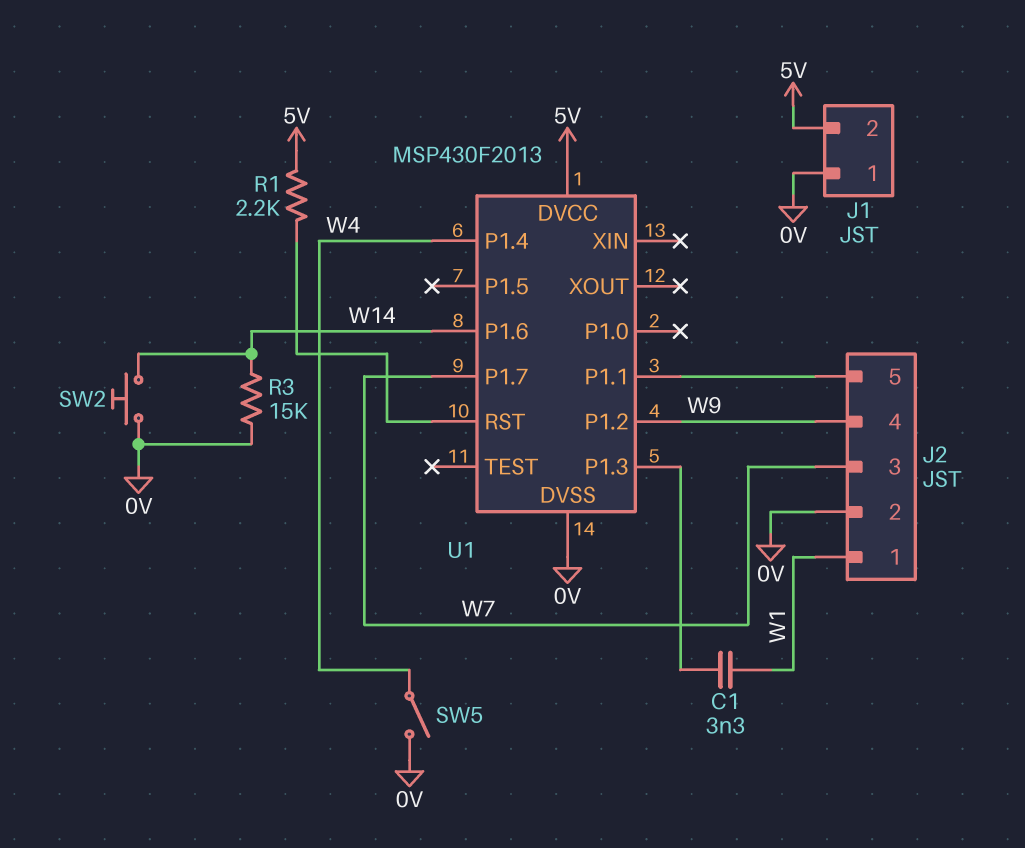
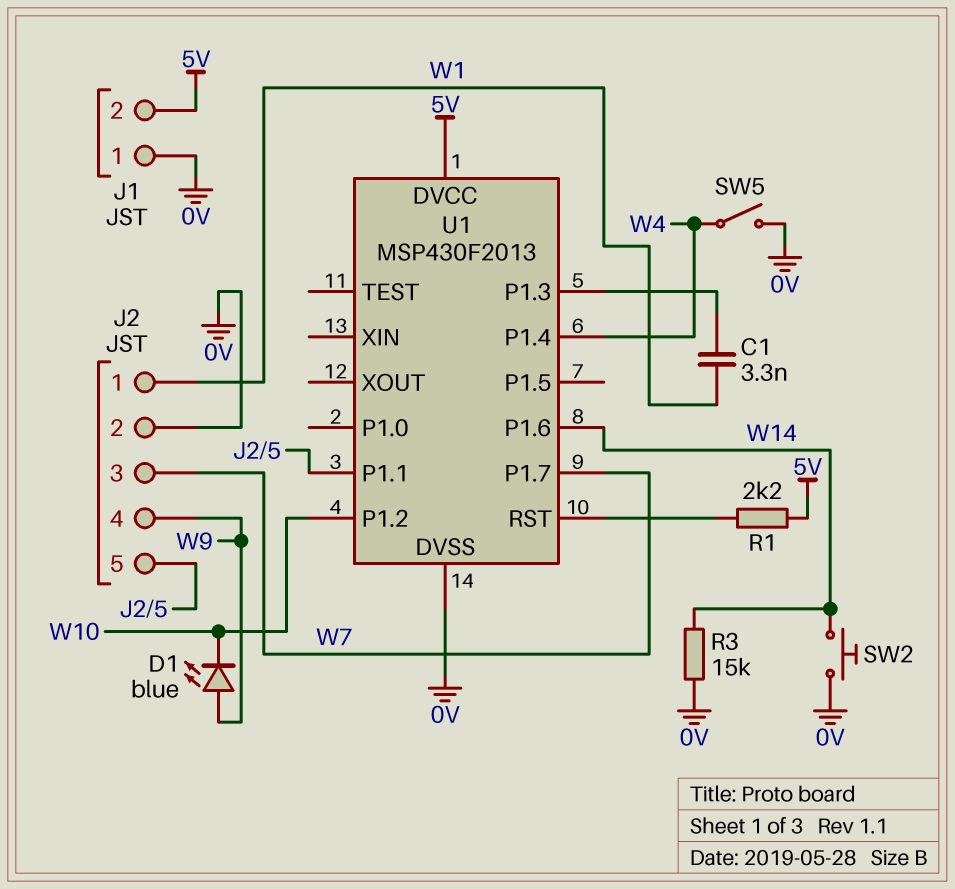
D1: none -> LED blue (A W9, K W10)
U1 pin P1.2: W9 -> W10

